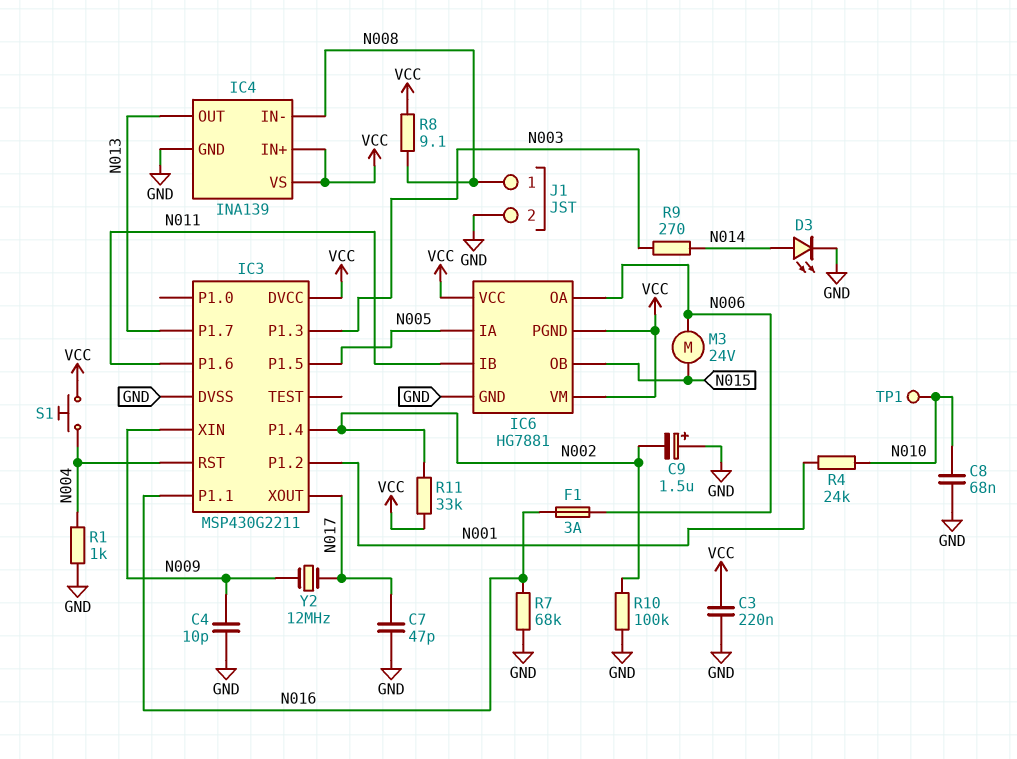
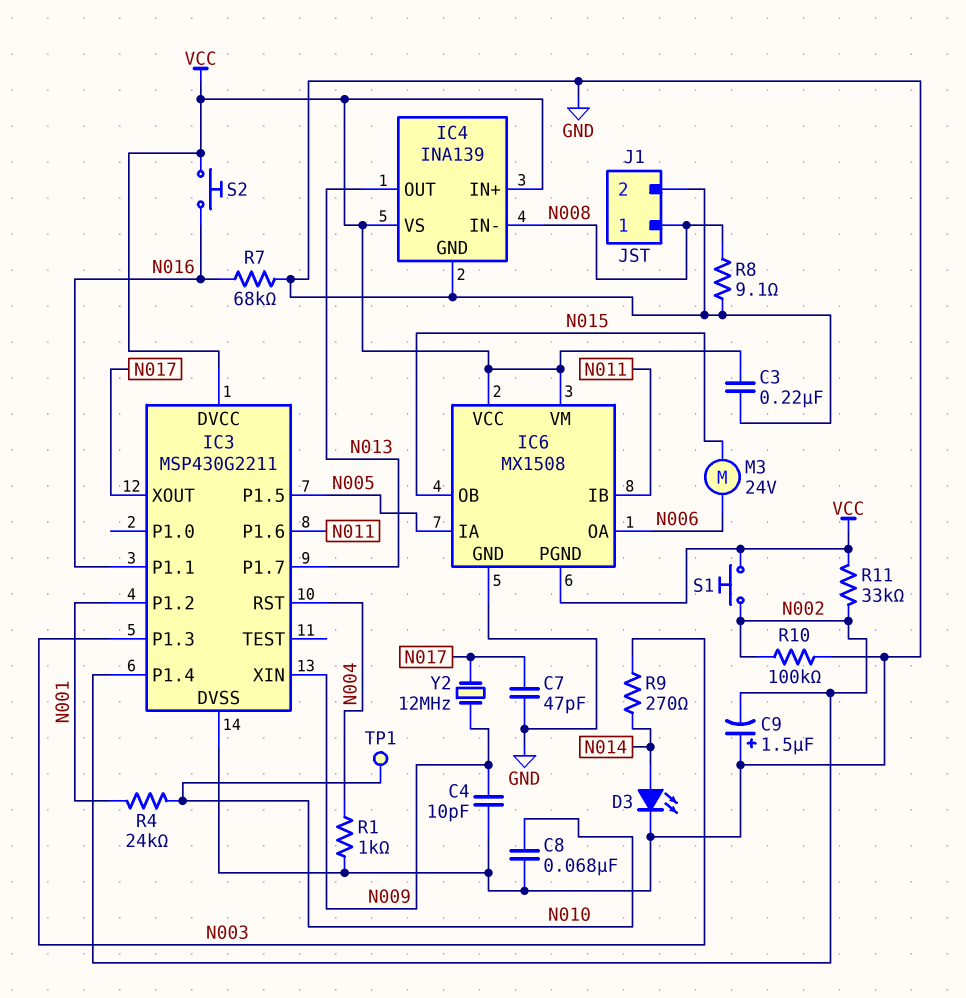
F1: 3A (N006, N016) -> none
IC6: HG7881 -> MX1508
R8: 9.1 (N008, VCC) -> 9.1 (GND, N008)
S1: button (N004, VCC) -> button (N002, VCC)
S2: none -> button (N016, VCC)

